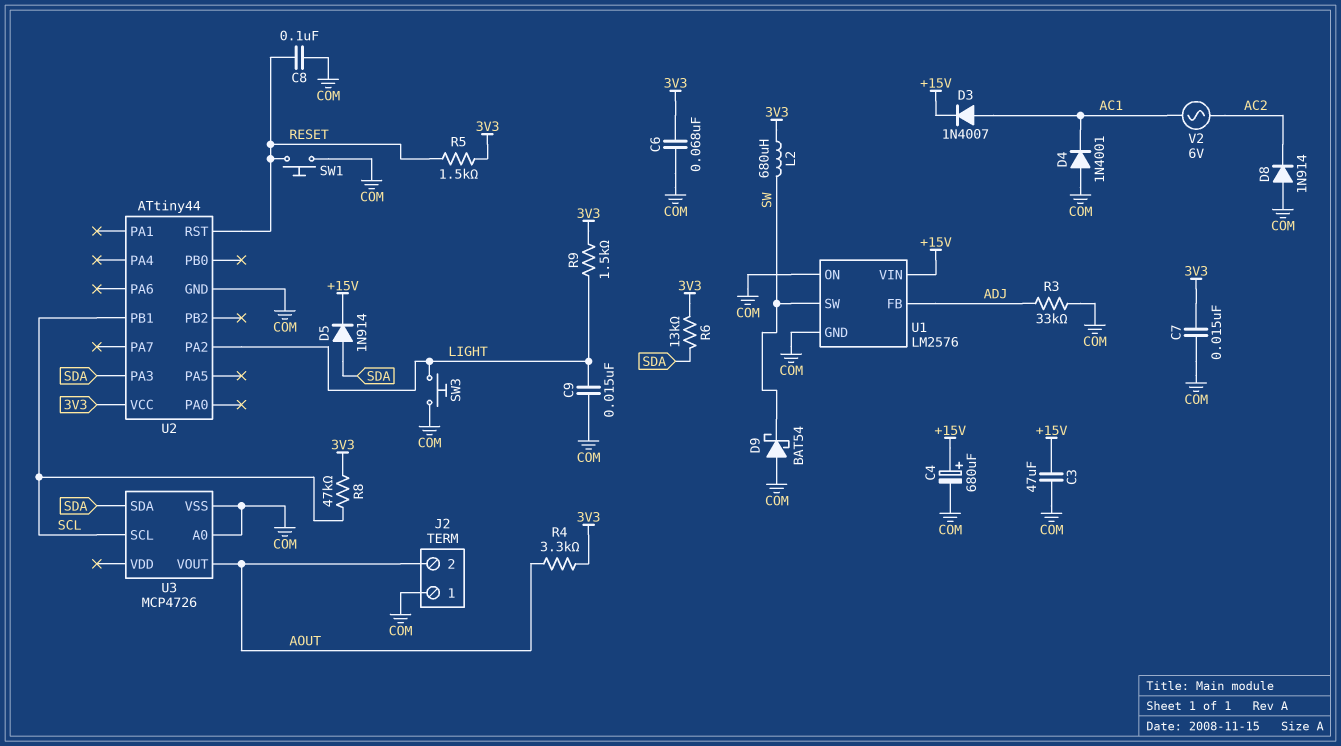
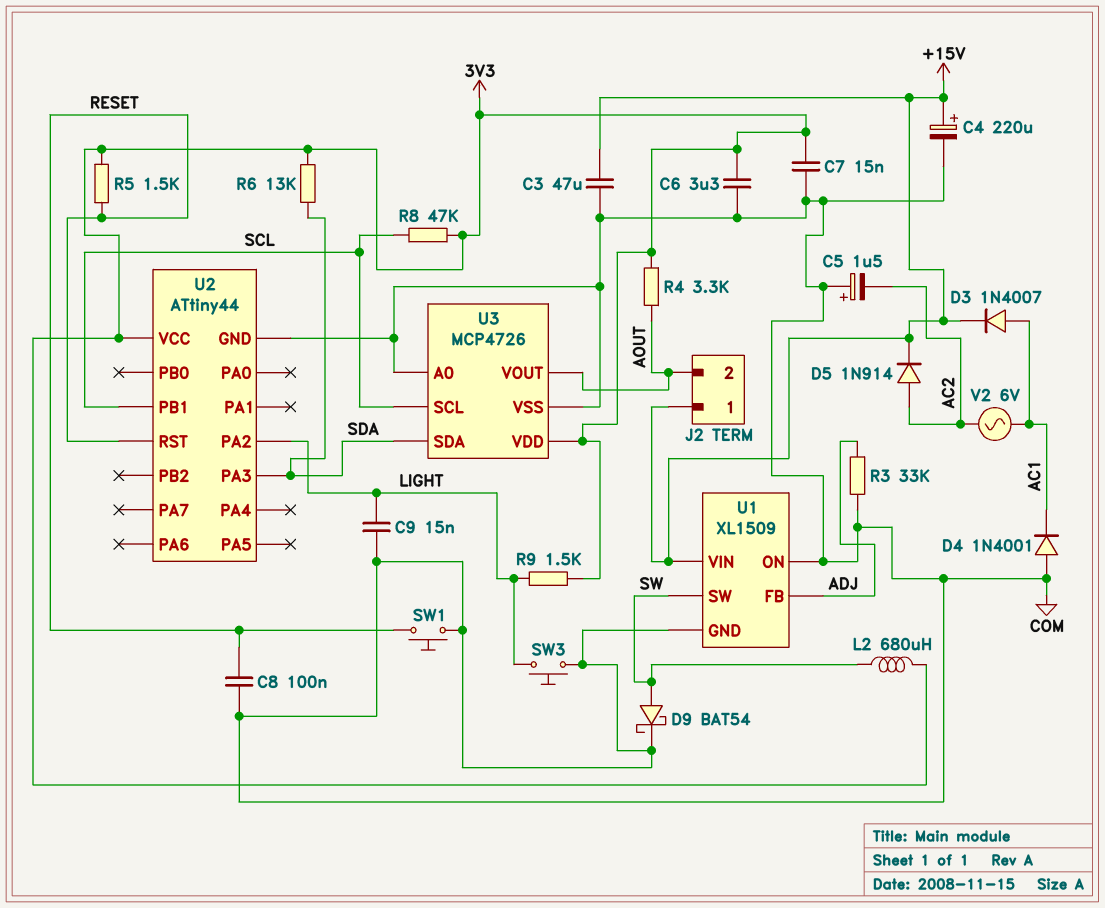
C4: 680uF (plus +15V, minus COM) -> 220uF (plus +15V, minus COM)
C5: none -> 1.5uF (plus COM, minus AC2)
C6: 68nF (3V3, COM) -> 3.3uF (3V3, COM)
D5: diode 1N914 (A SDA, K +15V) -> diode 1N914 (A AC2, K +15V)
D8: diode 1N914 (A COM, K AC2) -> none
D9: schottky BAT54 (A COM, K SW) -> schottky BAT54 (A SW, K COM)
J2 pin 1: COM -> +15V
U1: LM2576 -> XL1509
U3 pin VDD: none -> 3V3

